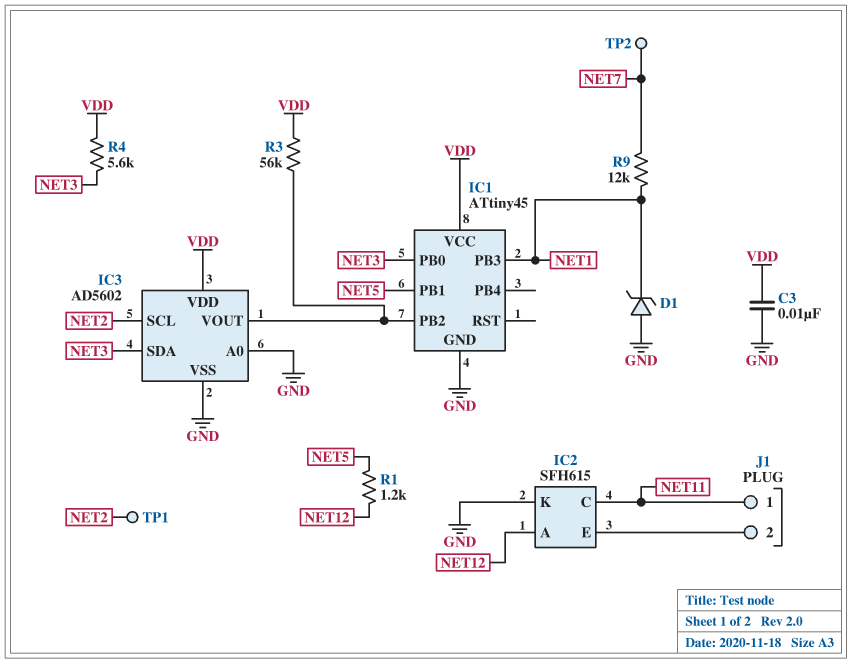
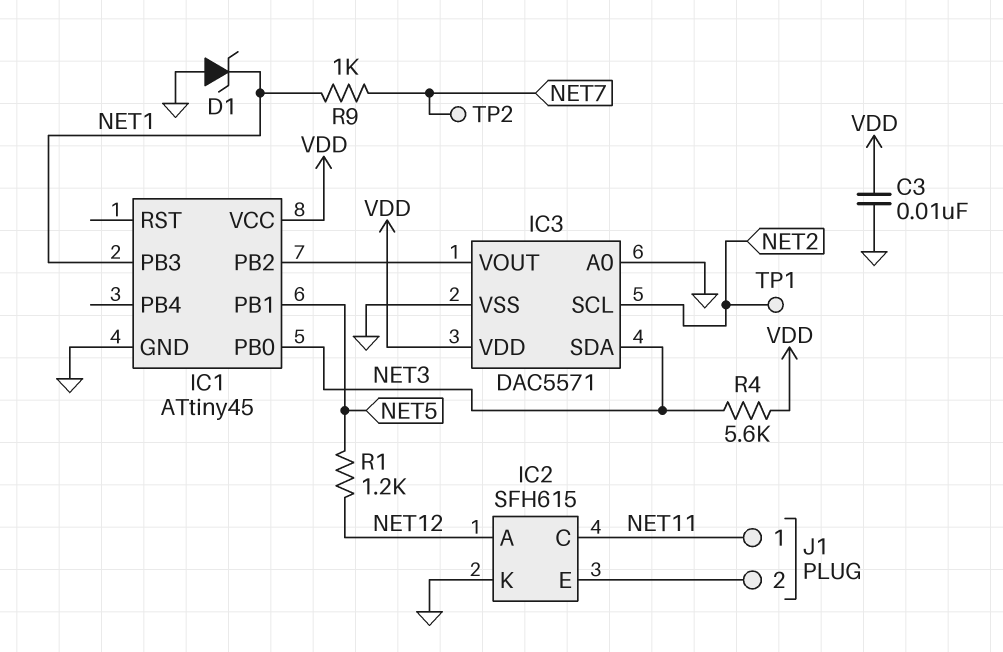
IC3: AD5602 -> DAC5571
R3: 56k (IC1/PB2, VDD) -> none
R9: 12k (NET1, NET7) -> 1k (NET1, NET7)

